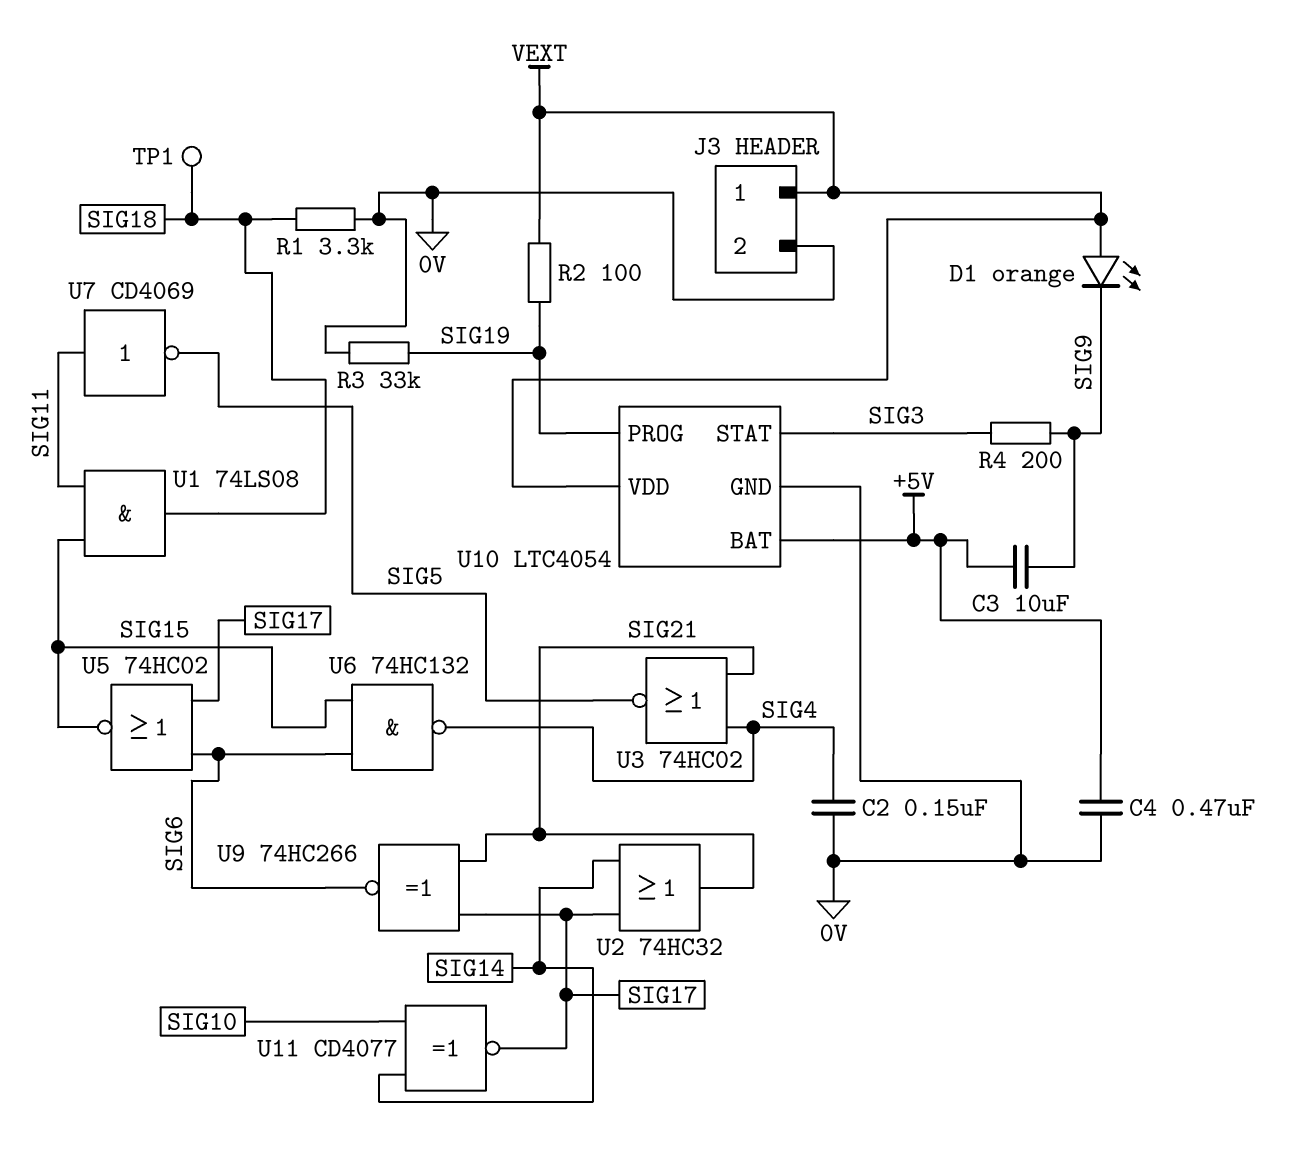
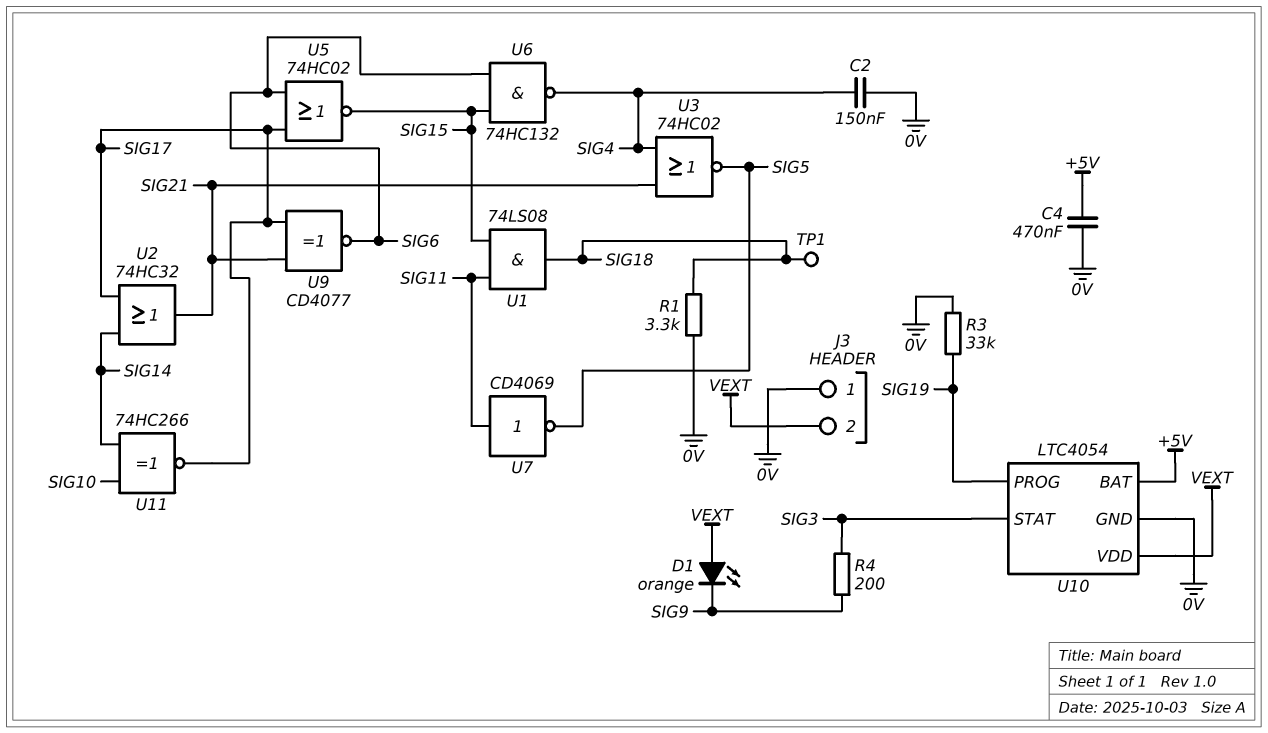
C3: 10uF (+5V, SIG9) -> none
J3 pin 1: VEXT -> 0V
J3 pin 2: 0V -> VEXT
R2: 100 (SIG19, VEXT) -> none
U9: XNOR 74HC266 (in SIG17, in SIG21, out SIG6) -> XNOR CD4077 (in SIG17, in SIG21, out SIG6)
U11: XNOR CD4077 (in SIG10, in SIG14, out SIG17) -> XNOR 74HC266 (in SIG10, in SIG14, out SIG17)

